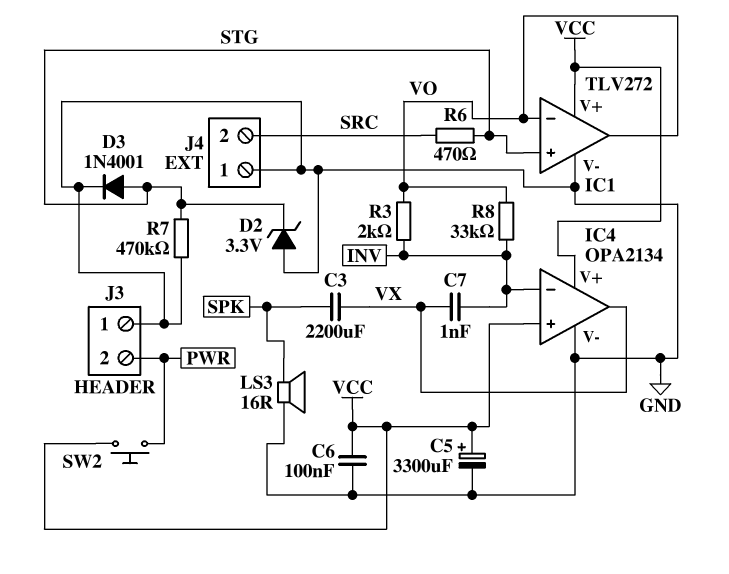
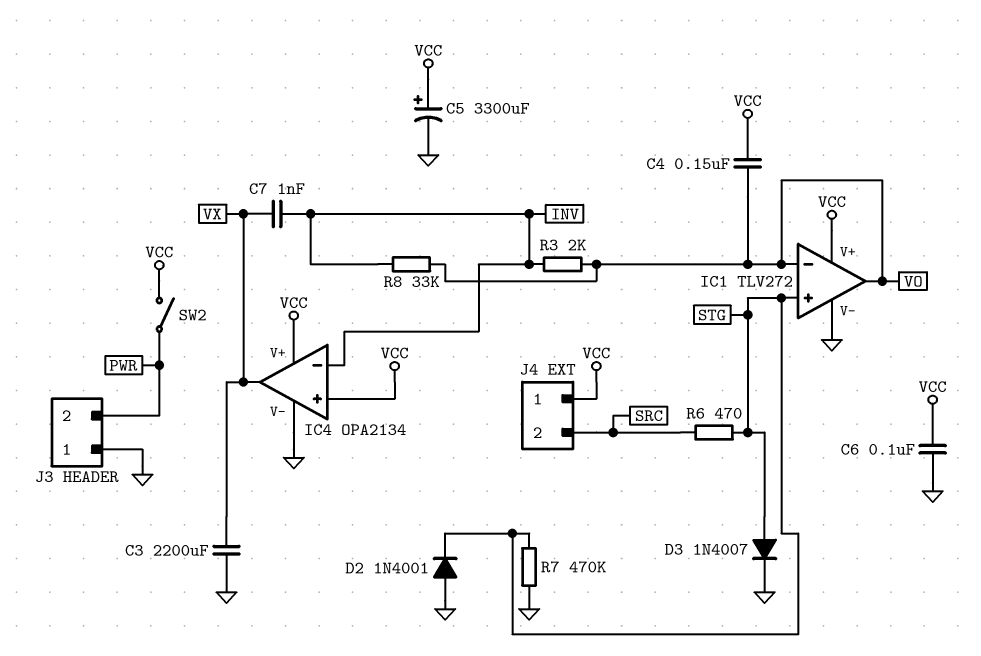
C3: 2200uF (SPK, VX) -> 2200uF (GND, VX)
C4: none -> 150nF (VCC, VO)
D2: zener 3.3V (A GND, K STG) -> diode 1N4001 (A GND, K STG)
D3: diode 1N4001 (A STG, K GND) -> diode 1N4007 (A STG, K GND)
J4 pin 1: GND -> VCC
LS3: speaker 16R (GND, SPK) -> none
SW2: button (PWR, VCC) -> switch (PWR, VCC)

